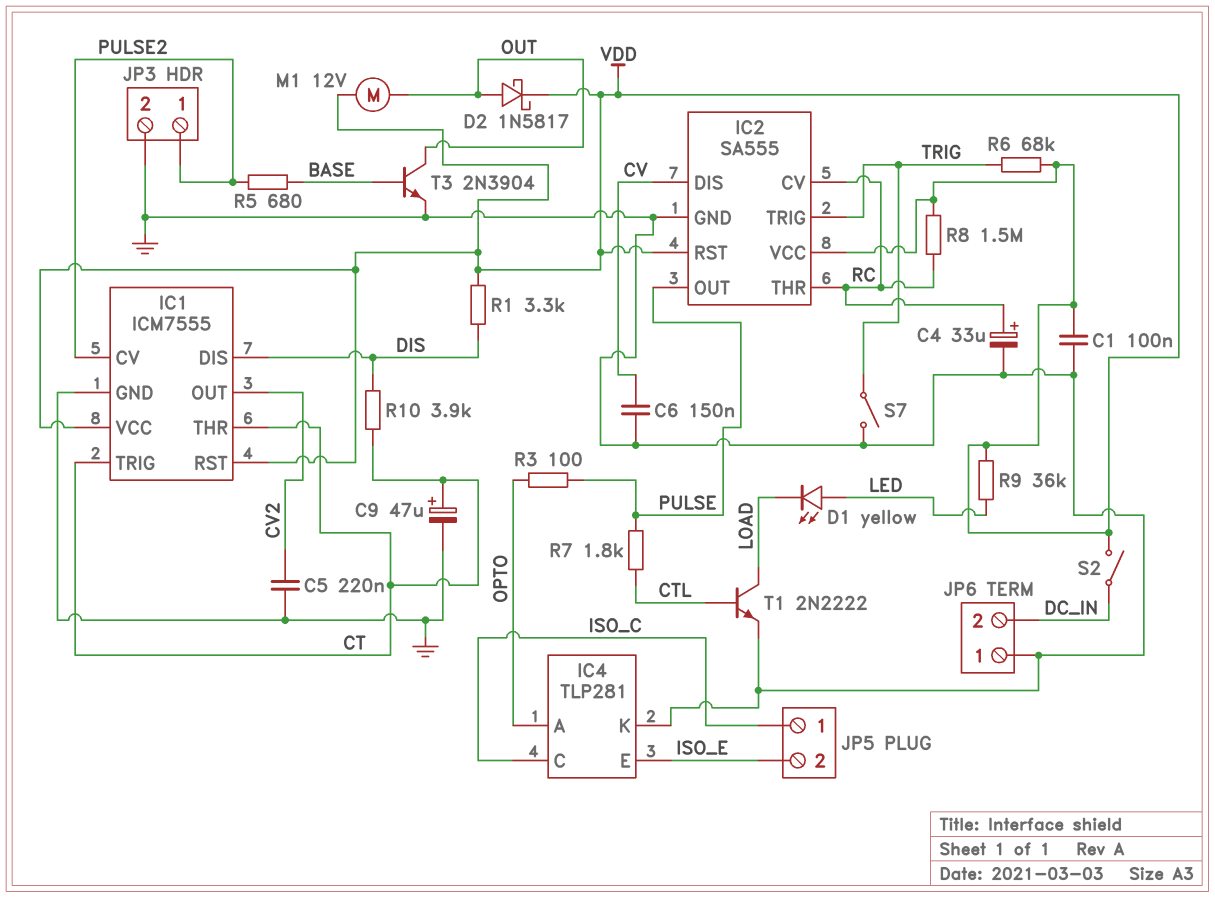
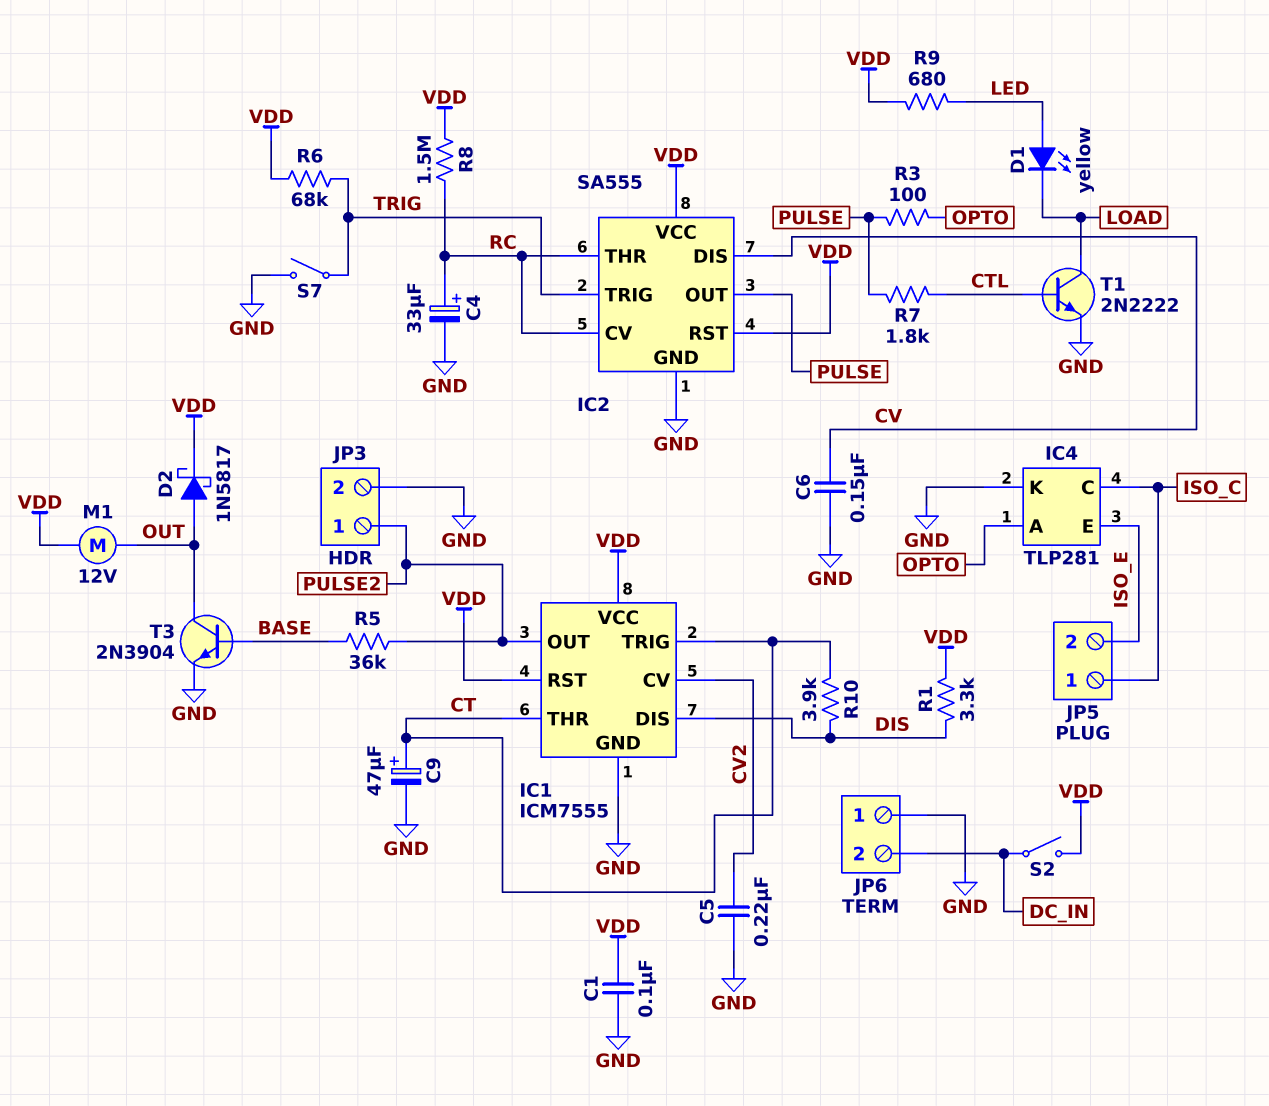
IC1 pin CV: PULSE2 -> CV2
IC1 pin OUT: CV2 -> PULSE2
R5: 680 (BASE, PULSE2) -> 36k (BASE, PULSE2)
R9: 36k (LED, VDD) -> 680 (LED, VDD)

